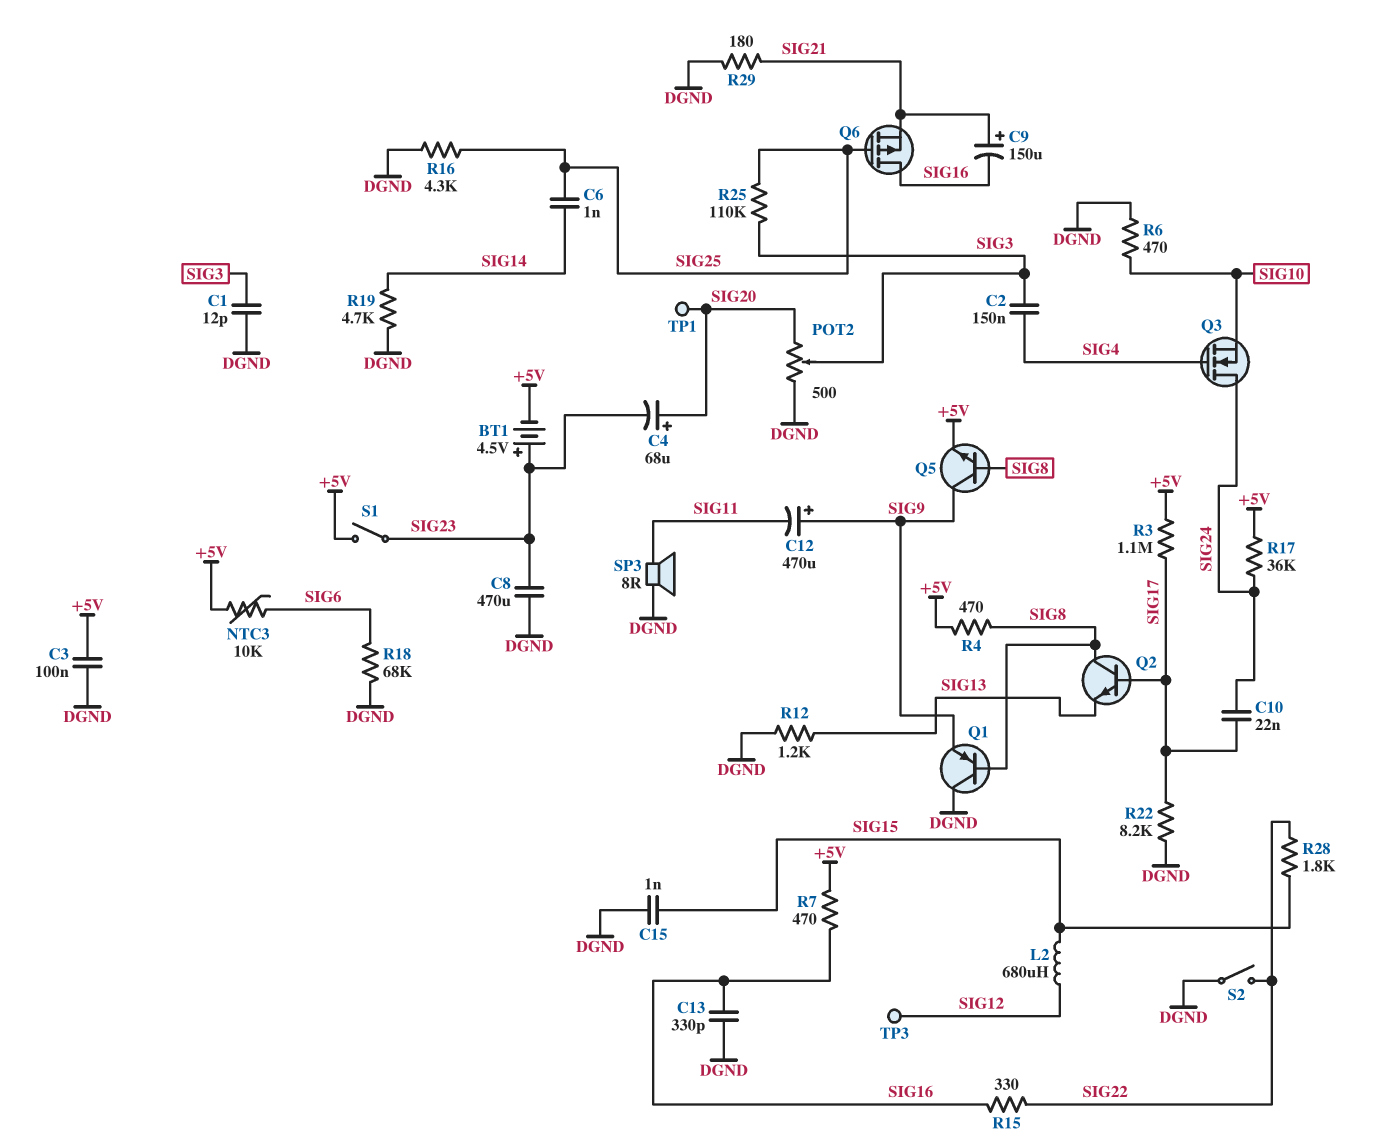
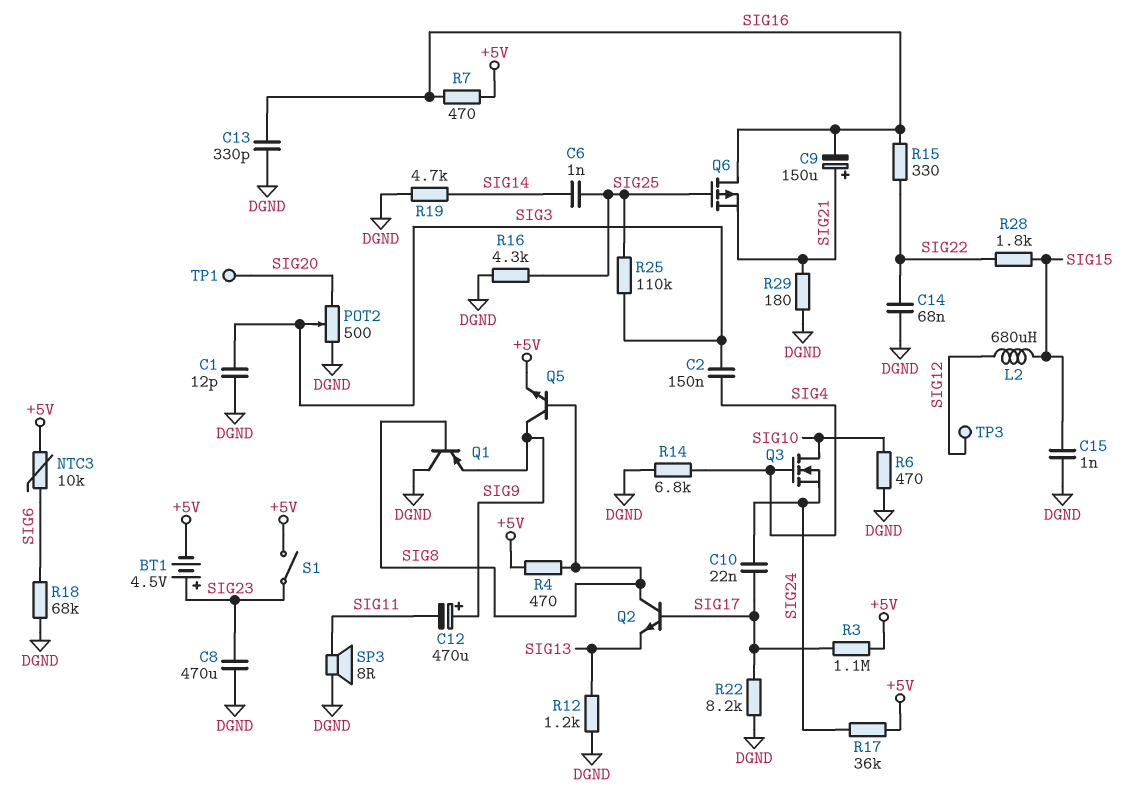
C3: 100nF (+5V, DGND) -> none
C4: 68uF (plus SIG20, minus SIG23) -> none
C14: none -> 68nF (DGND, SIG22)
Q3: NMOS (G SIG4, D SIG24, S SIG10) -> NMOS (G SIG4, D SIG10, S SIG24)
R14: none -> 6.8k (DGND, SIG4)
S2: switch (DGND, SIG22) -> none

